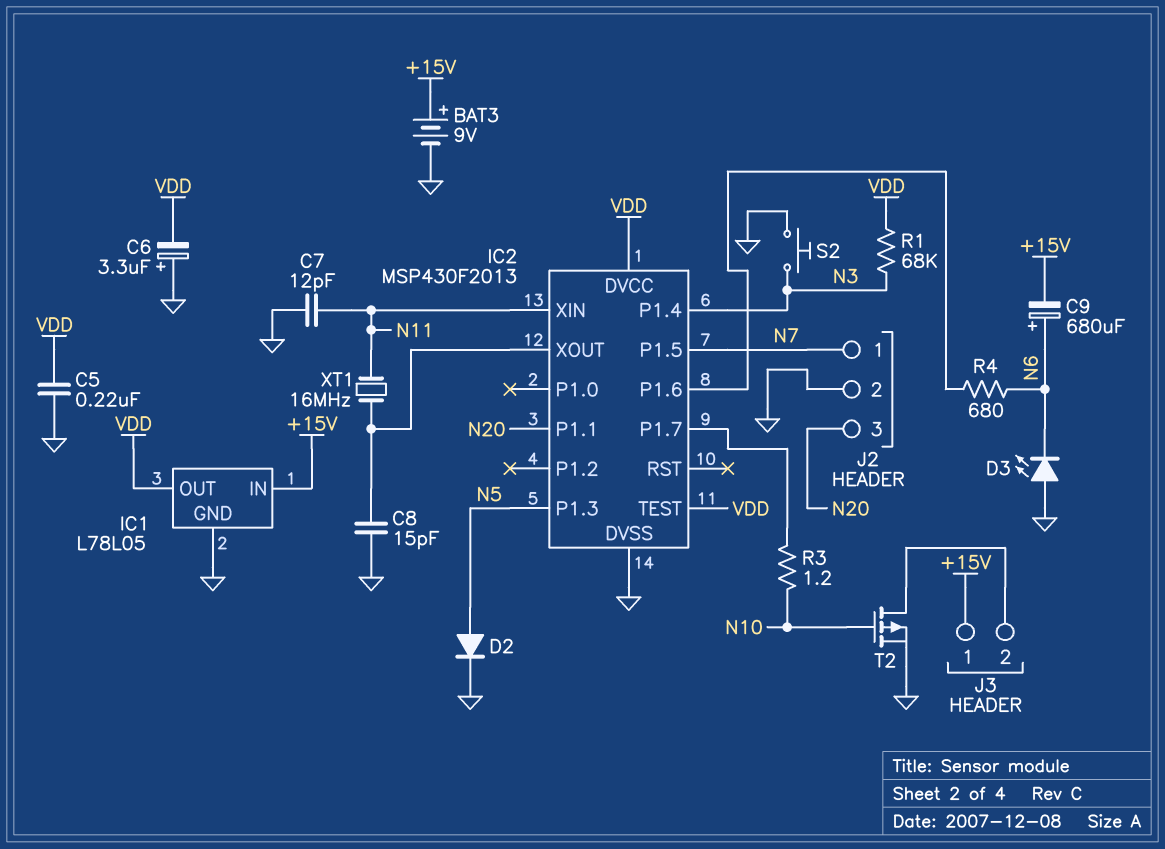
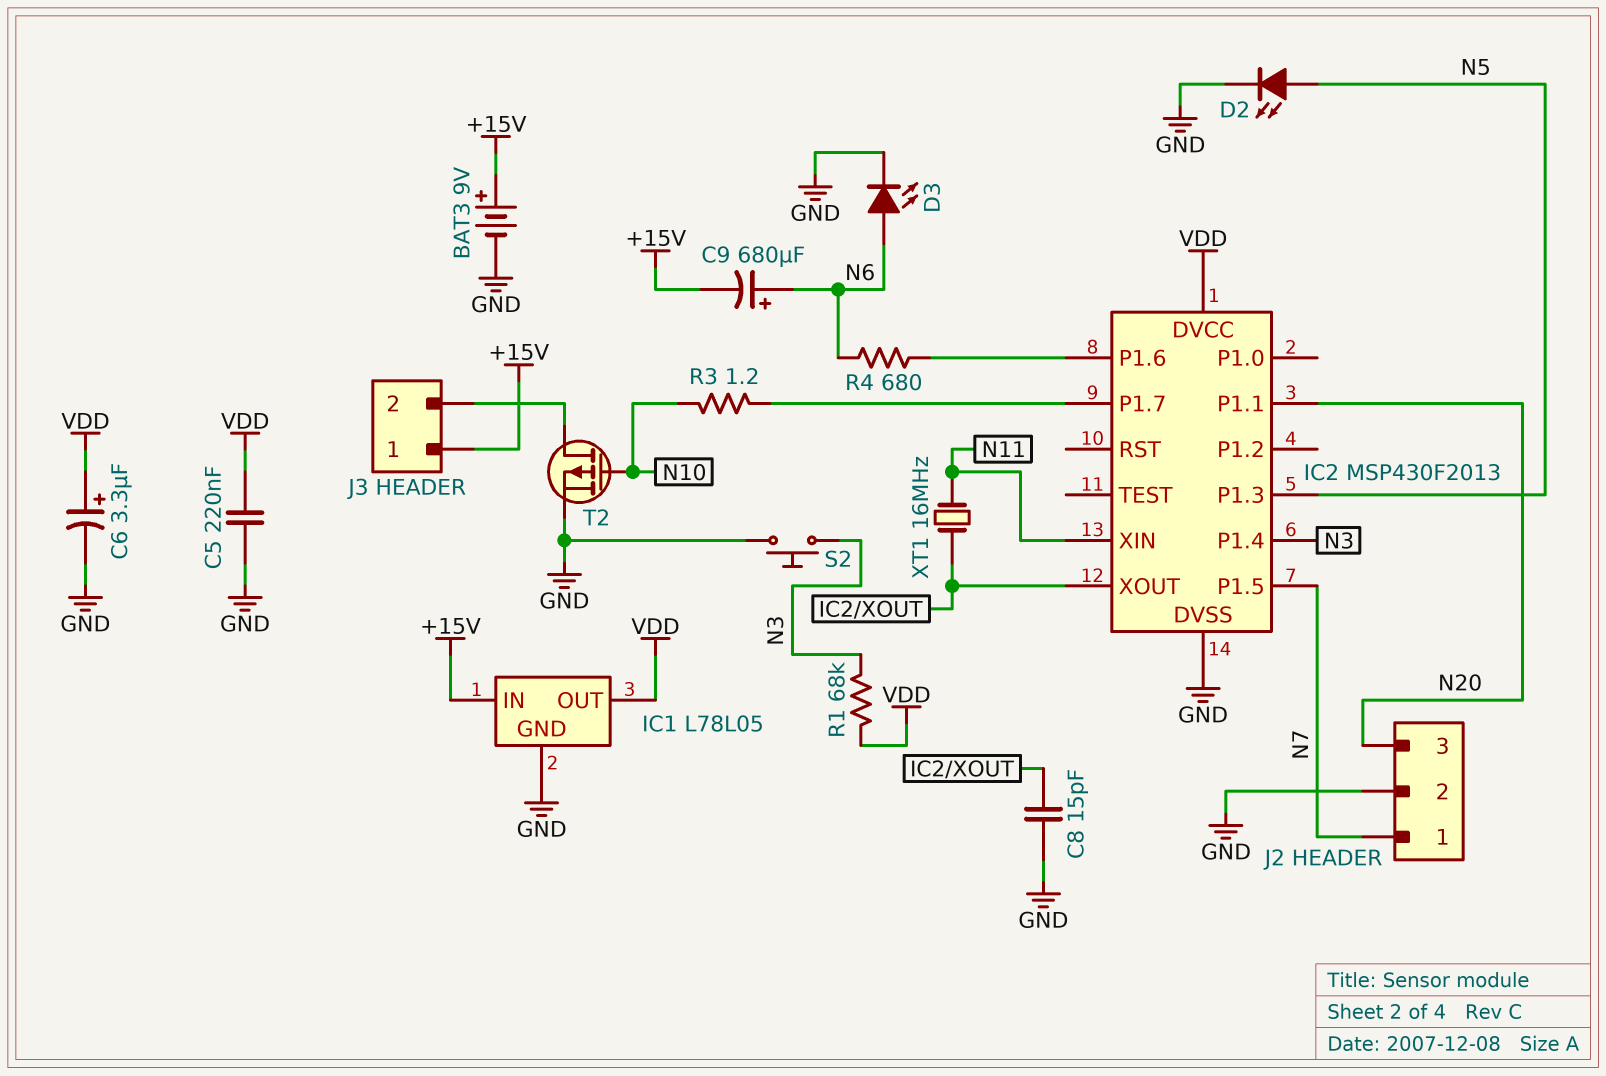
C6: 3.3uF (plus GND, minus VDD) -> 3.3uF (plus VDD, minus GND)
C7: 12pF (GND, N11) -> none
D2: diode (A N5, K GND) -> LED (A N5, K GND)
D3: LED (A GND, K N6) -> LED (A N6, K GND)
IC2 pin TEST: VDD -> none

